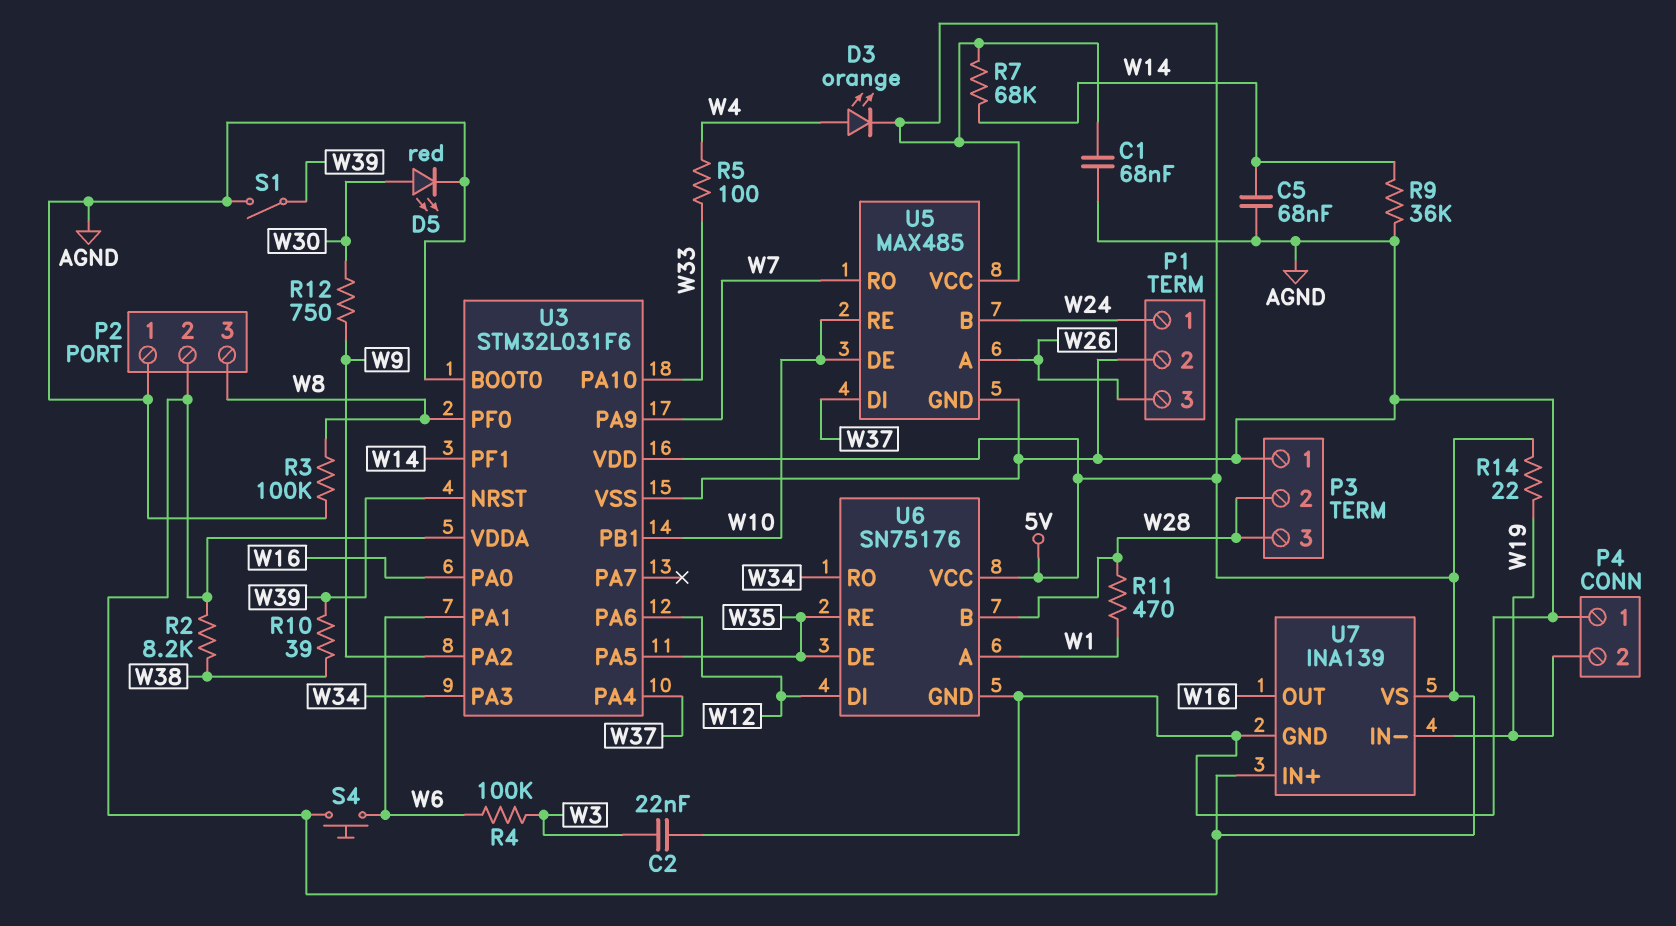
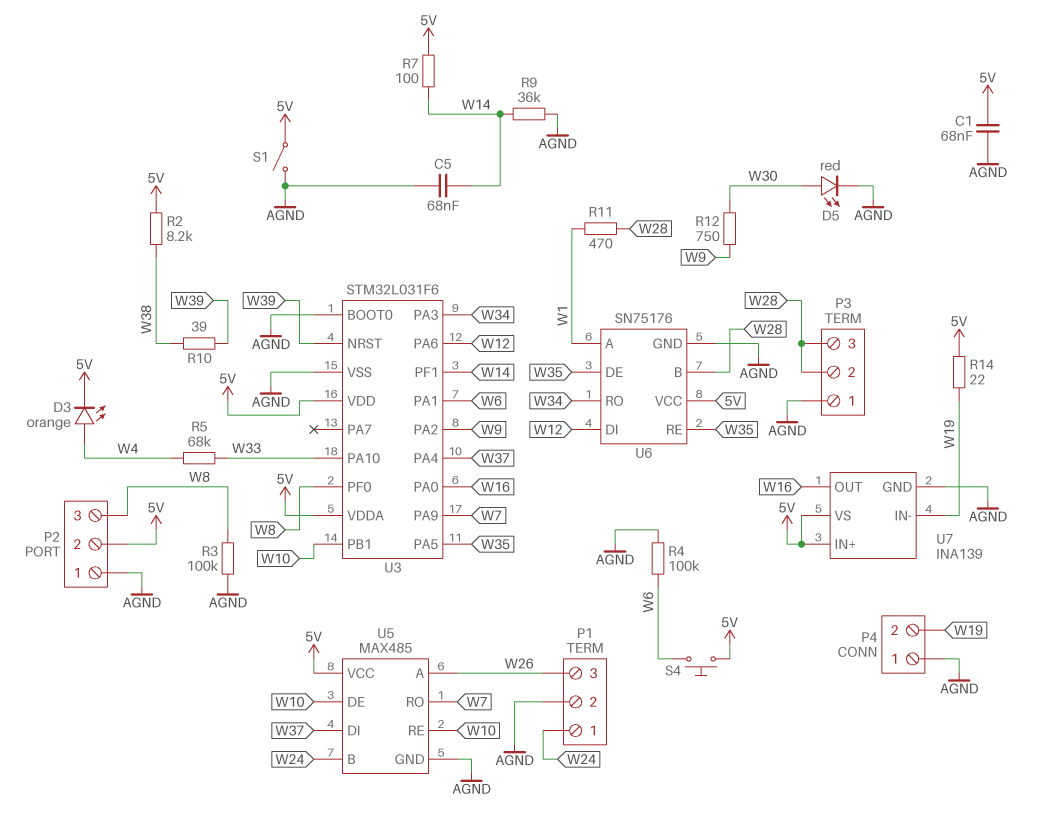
C2: 22nF (AGND, W3) -> none
R4: 100k (W3, W6) -> 100k (AGND, W6)
R5: 100 (W4, W33) -> 68k (W4, W33)
R7: 68k (5V, W14) -> 100 (5V, W14)
S1: switch (AGND, W39) -> switch (5V, AGND)

